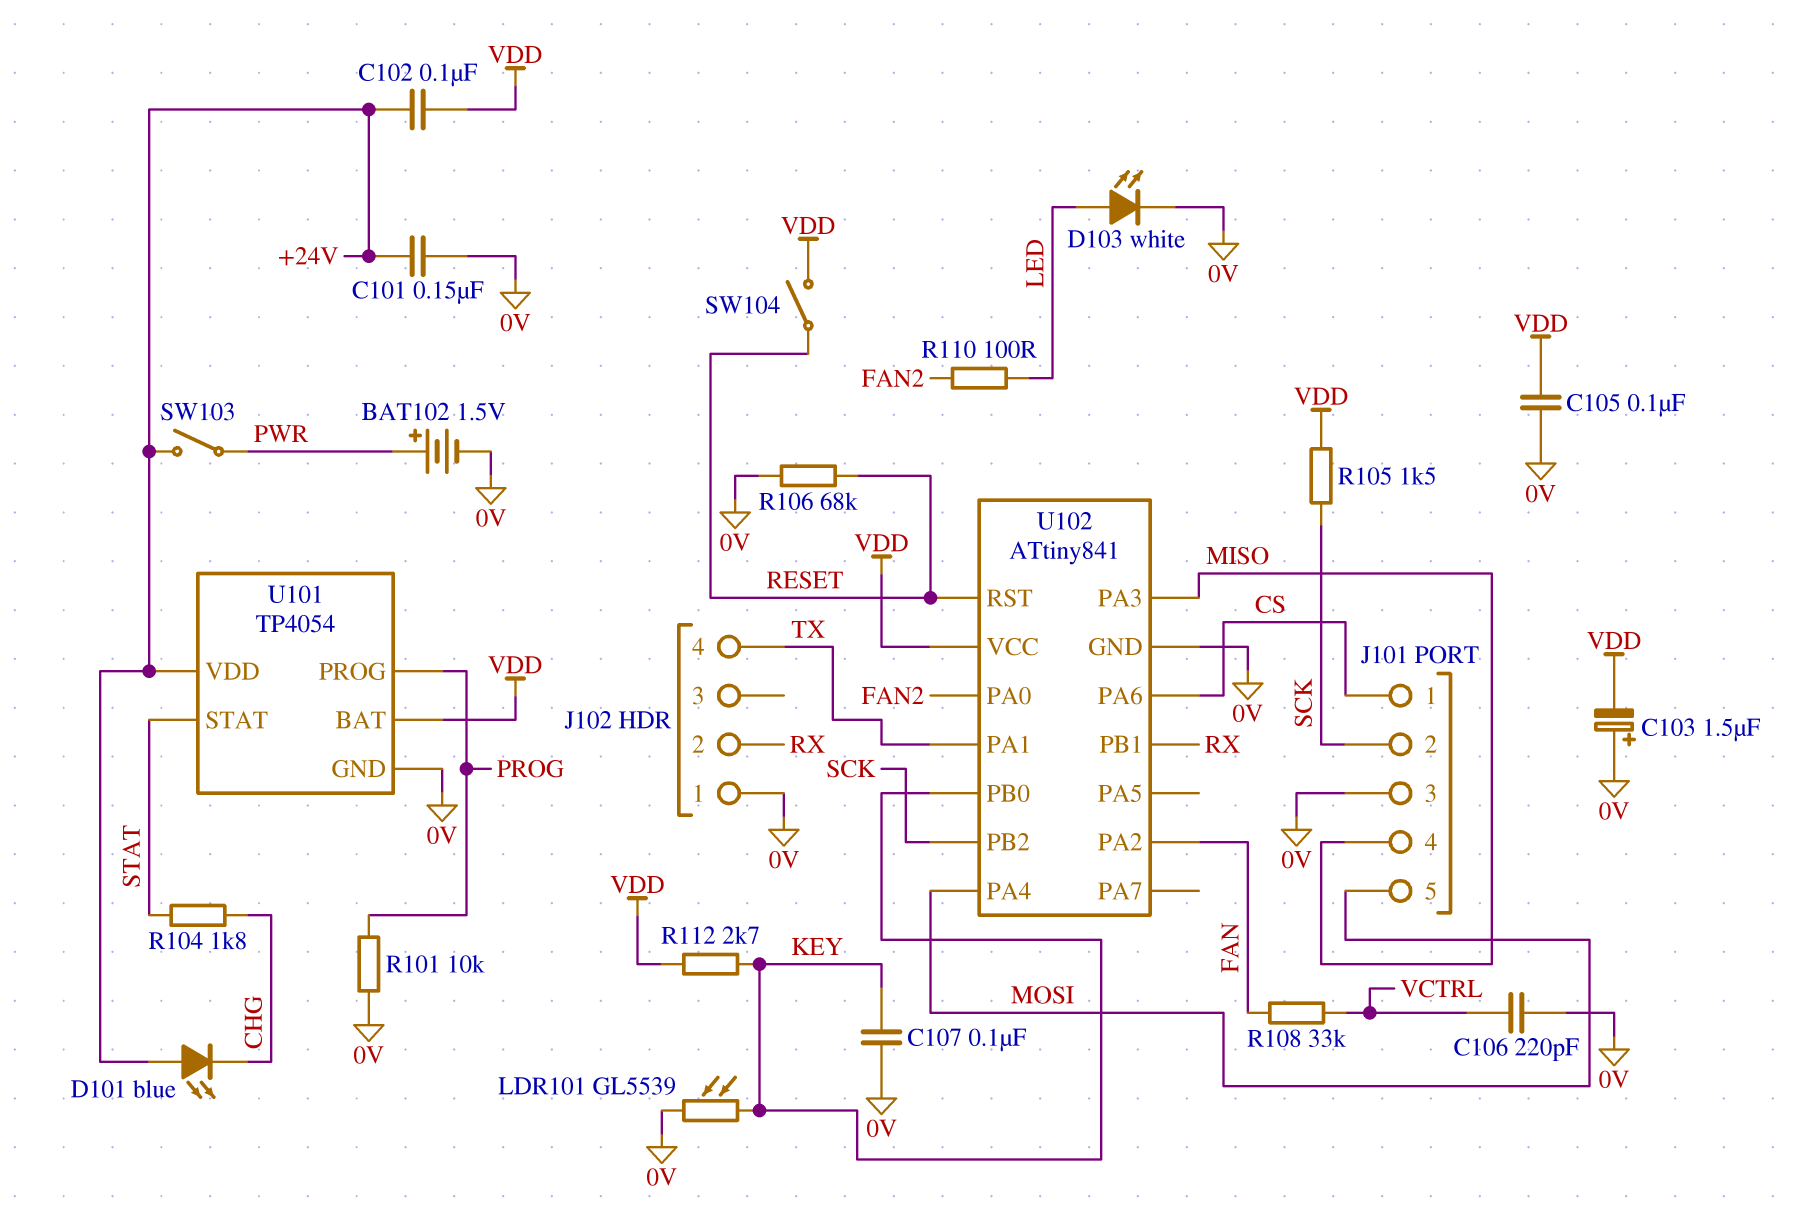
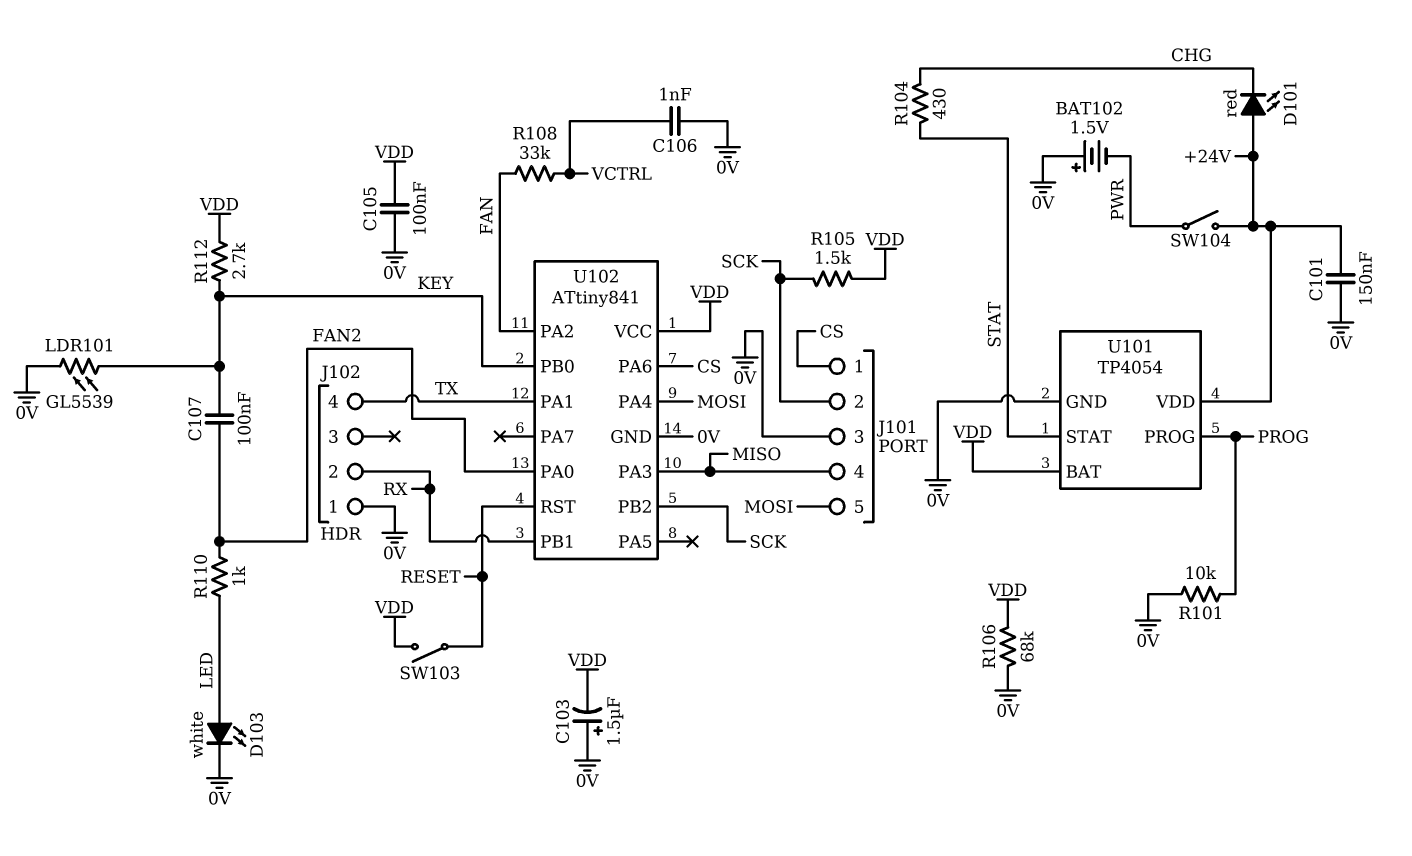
BAT102: 1.5V (plus PWR, minus 0V) -> 1.5V (plus 0V, minus PWR)
C102: 100nF (+24V, VDD) -> none
C106: 220pF (0V, VCTRL) -> 1nF (0V, VCTRL)
C107: 100nF (0V, KEY) -> 100nF (FAN2, KEY)
D101: LED blue (A +24V, K CHG) -> LED red (A +24V, K CHG)
R104: 1.8k (CHG, STAT) -> 430 (CHG, STAT)
R106: 68k (0V, RESET) -> 68k (0V, VDD)
R110: 100 (FAN2, LED) -> 1k (FAN2, LED)
SW103: switch (+24V, PWR) -> switch (RESET, VDD)
SW104: switch (RESET, VDD) -> switch (+24V, PWR)

